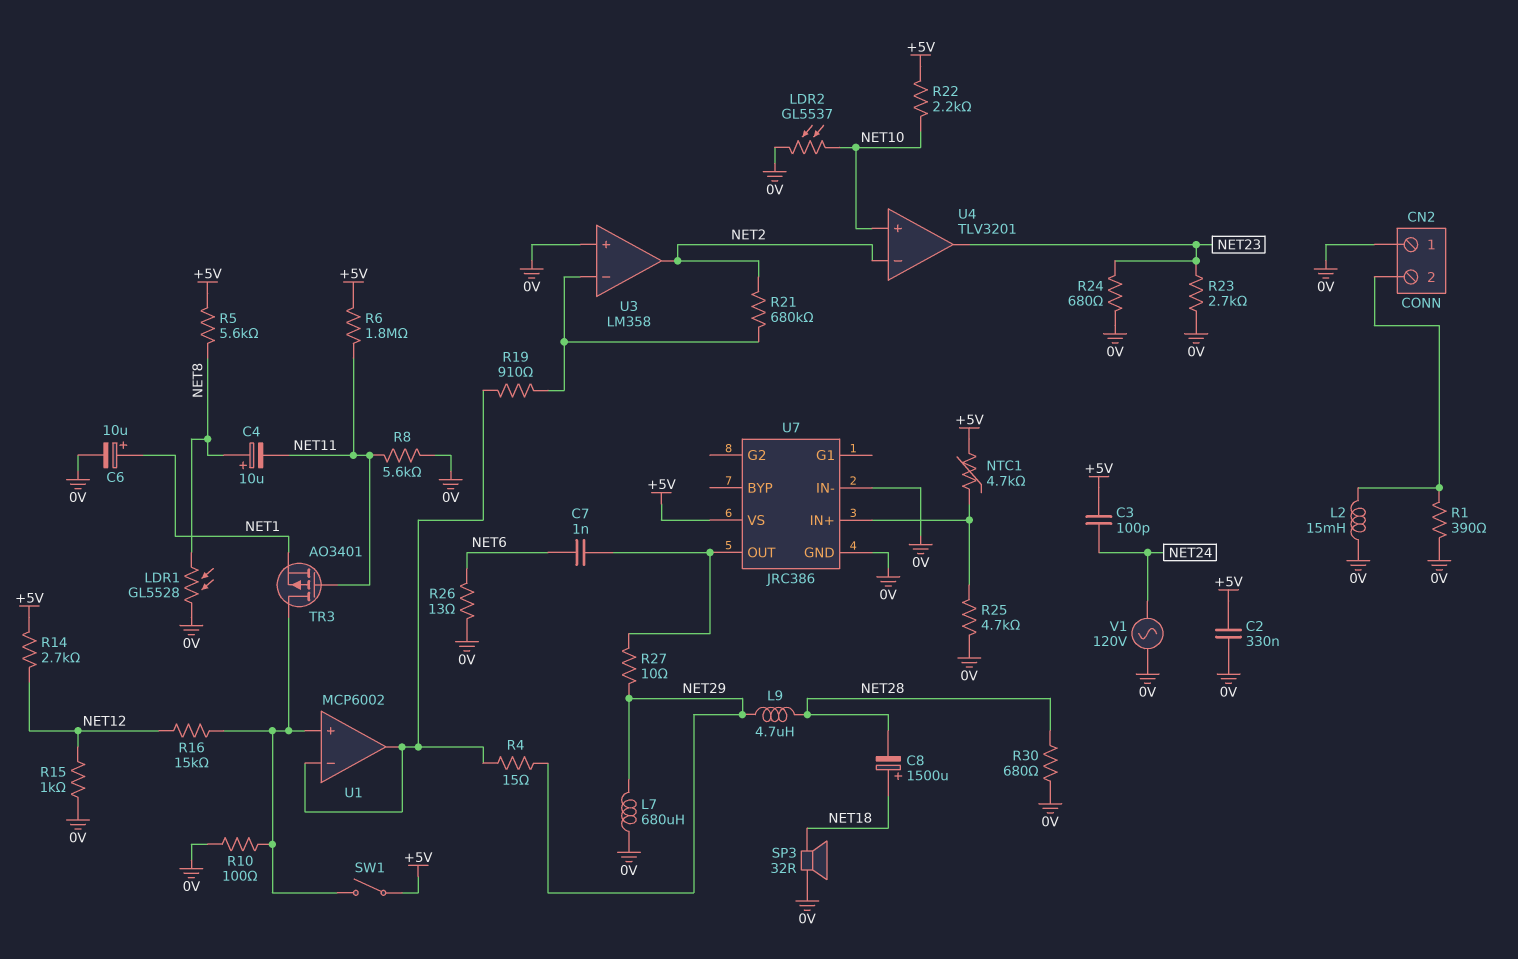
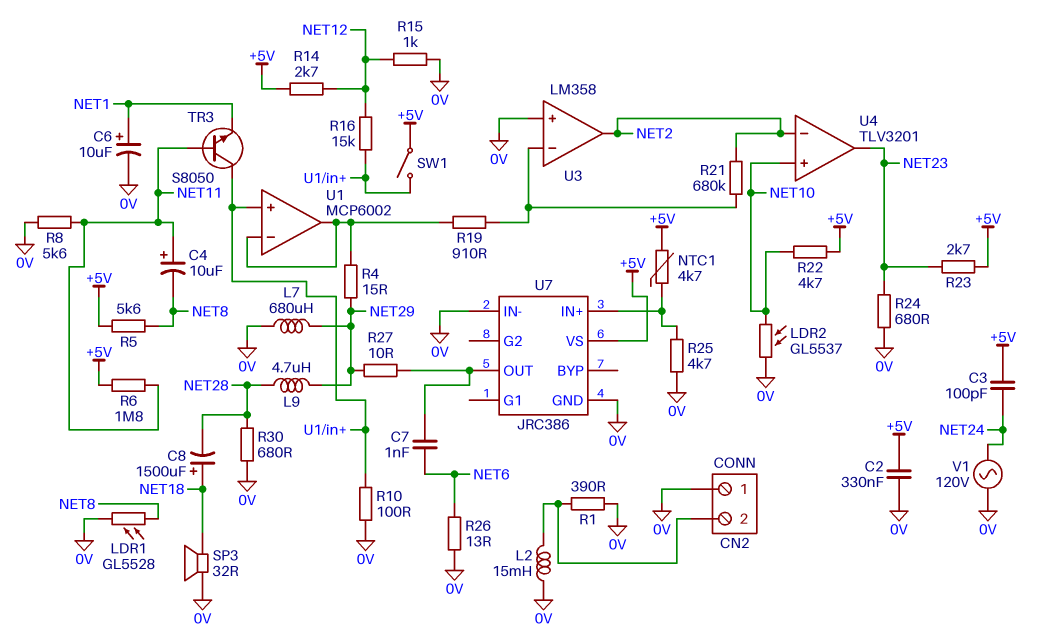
C4: 10uF (plus NET8, minus NET11) -> 10uF (plus NET11, minus NET8)
R22: 2.2k (+5V, NET10) -> 4.7k (+5V, NET10)
R23: 2.7k (0V, NET23) -> 2.7k (+5V, NET23)
TR3: PMOS AO3401 (G NET11, D U1/in+, S NET1) -> NPN S8050 (B NET11, C U1/in+, E NET1)

